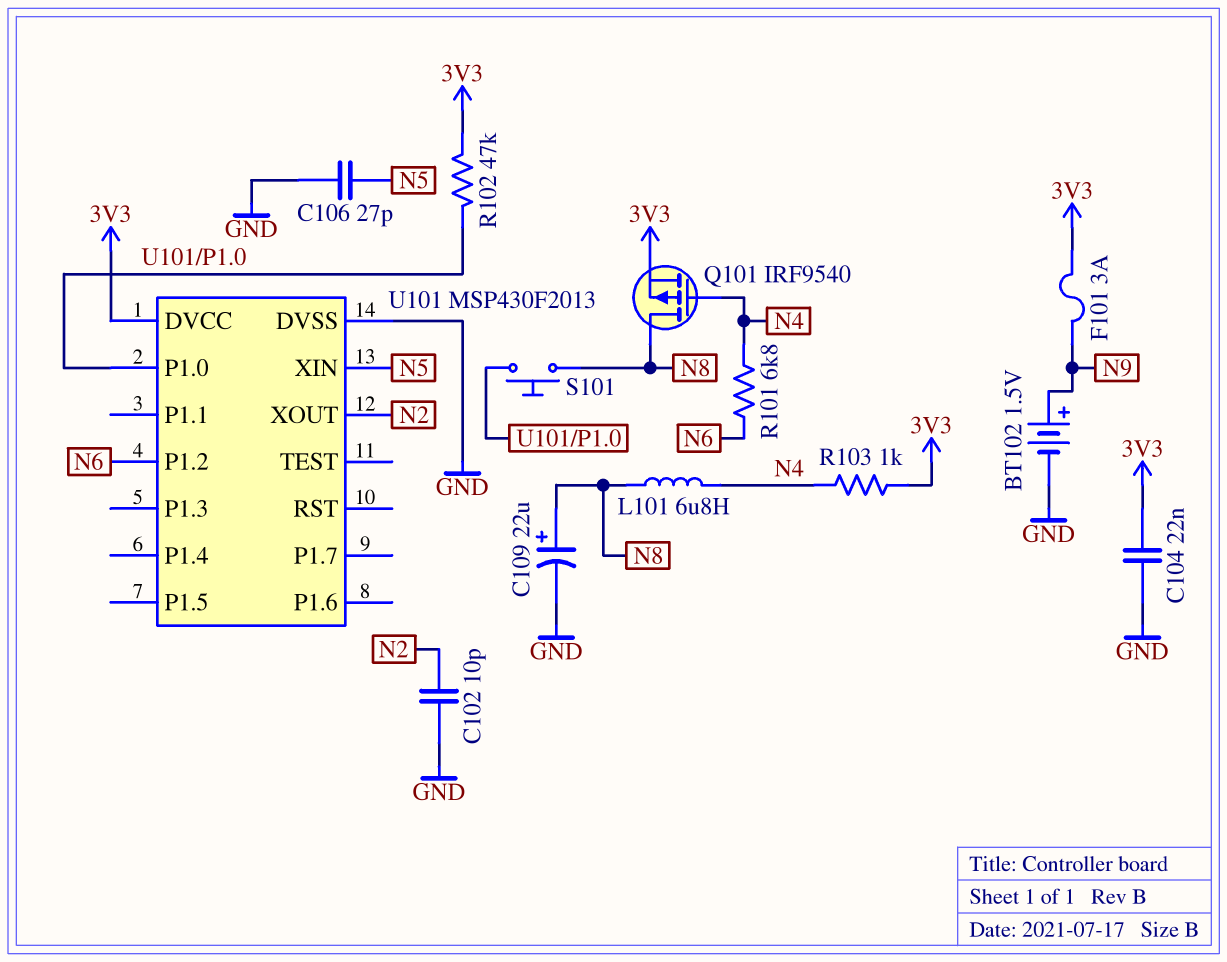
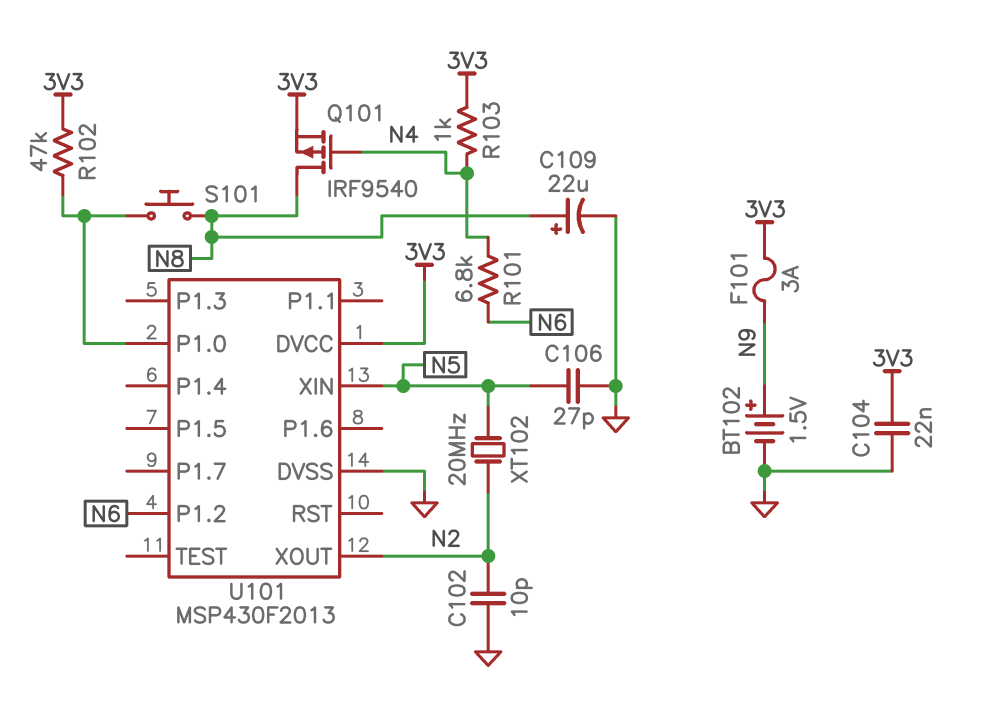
L101: 6.8uH (N4, N8) -> none
XT102: none -> 20MHz (N2, N5)

